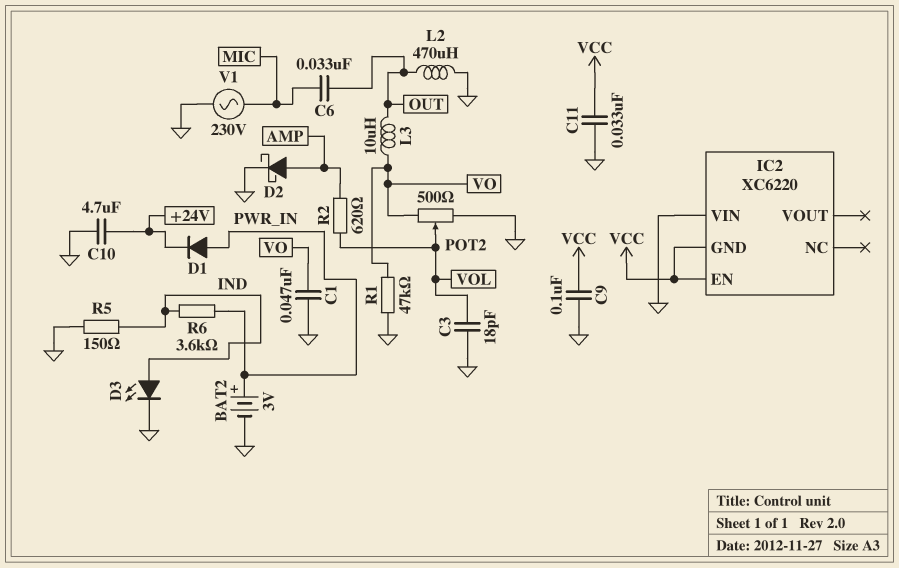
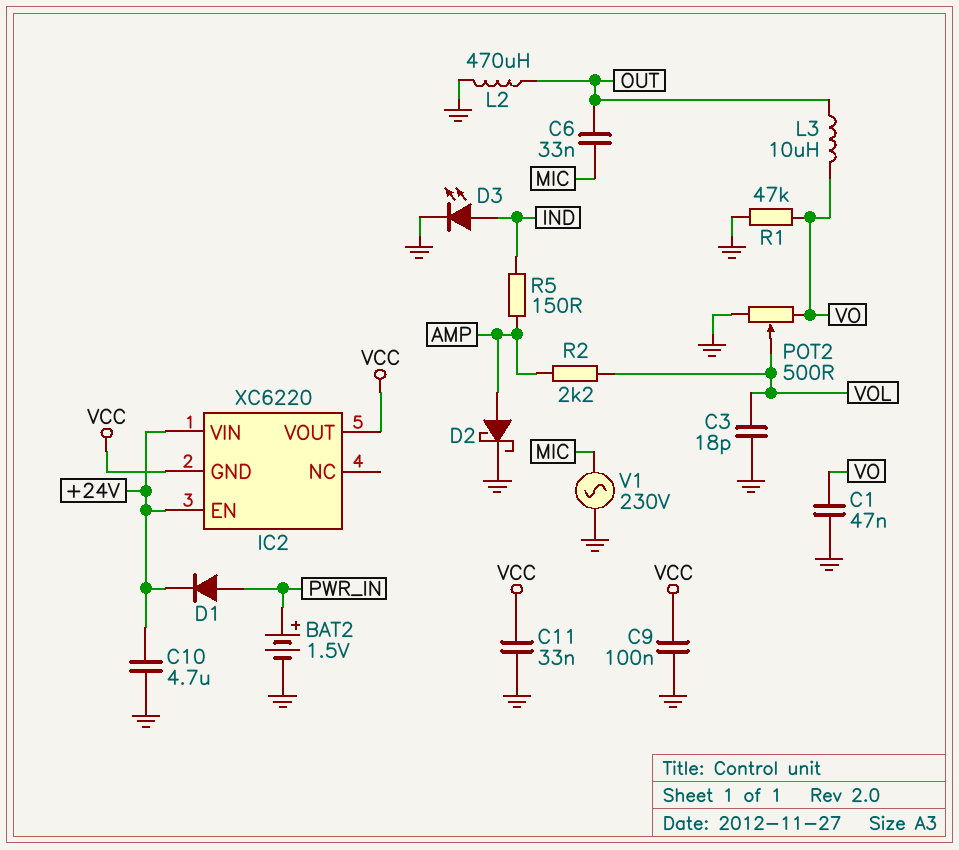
BAT2: 3V (plus PWR_IN, minus GND) -> 1.5V (plus PWR_IN, minus GND)
IC2 pin EN: VCC -> +24V
IC2 pin VIN: GND -> +24V
IC2 pin VOUT: none -> VCC
R2: 620 (AMP, VOL) -> 2.2k (AMP, VOL)
R5: 150 (GND, IND) -> 150 (AMP, IND)
R6: 3.6k (IND, PWR_IN) -> none

